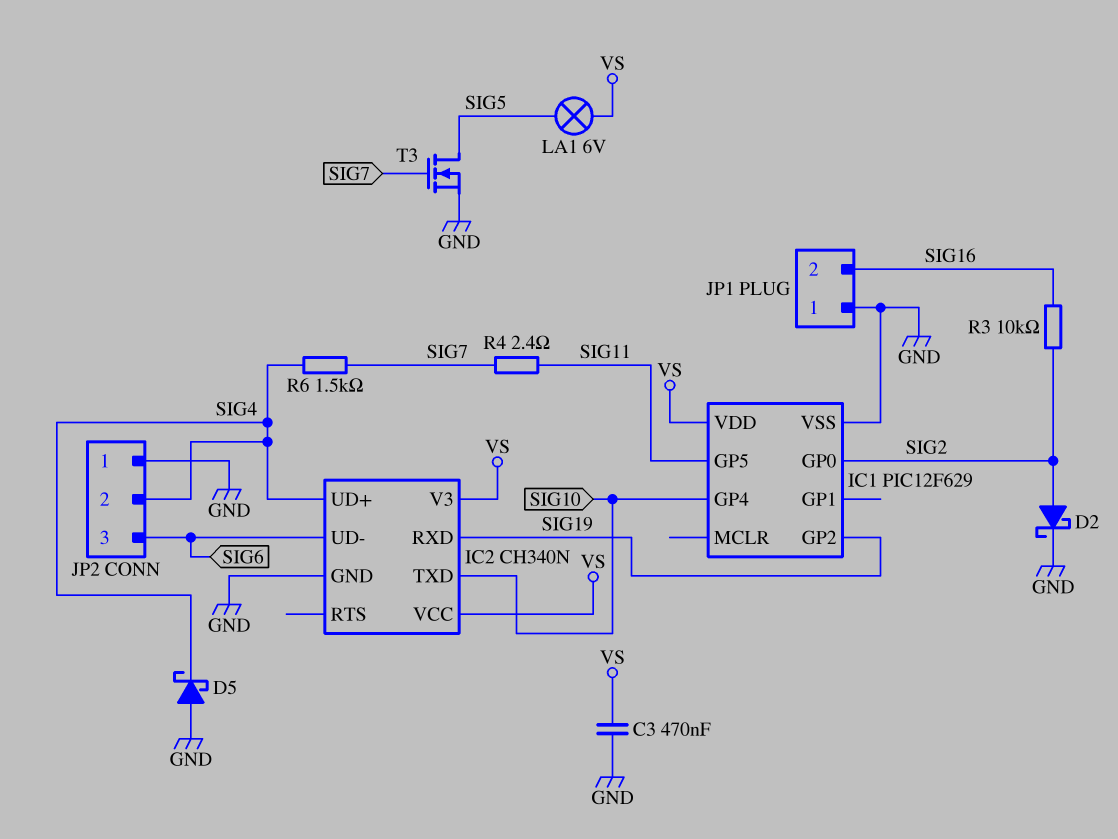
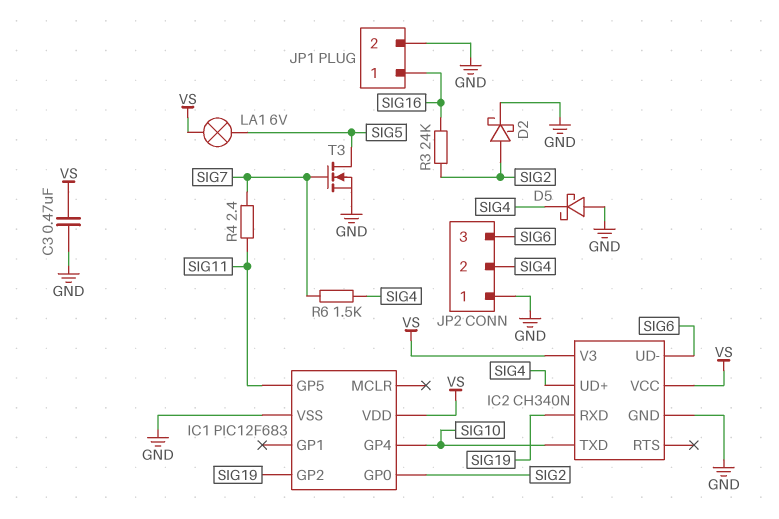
IC1: PIC12F629 -> PIC12F683
JP1 pin 1: GND -> SIG16
JP1 pin 2: SIG16 -> GND
R3: 10k (SIG2, SIG16) -> 24k (SIG2, SIG16)

